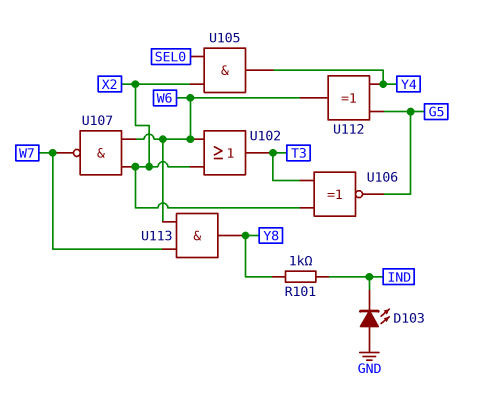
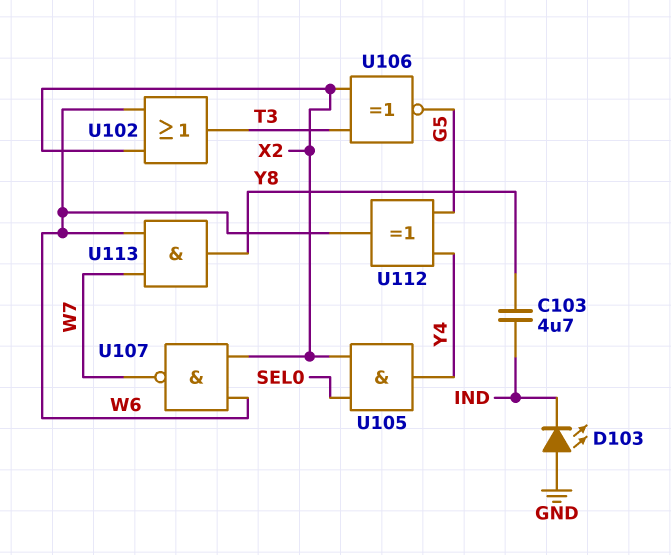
C103: none -> 4.7uF (IND, Y8)
R101: 1k (IND, Y8) -> none

